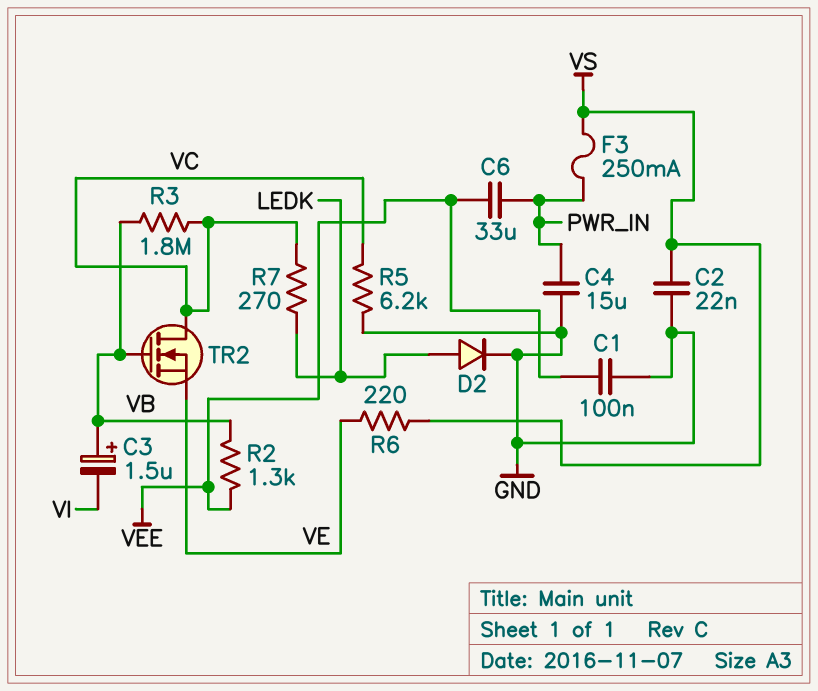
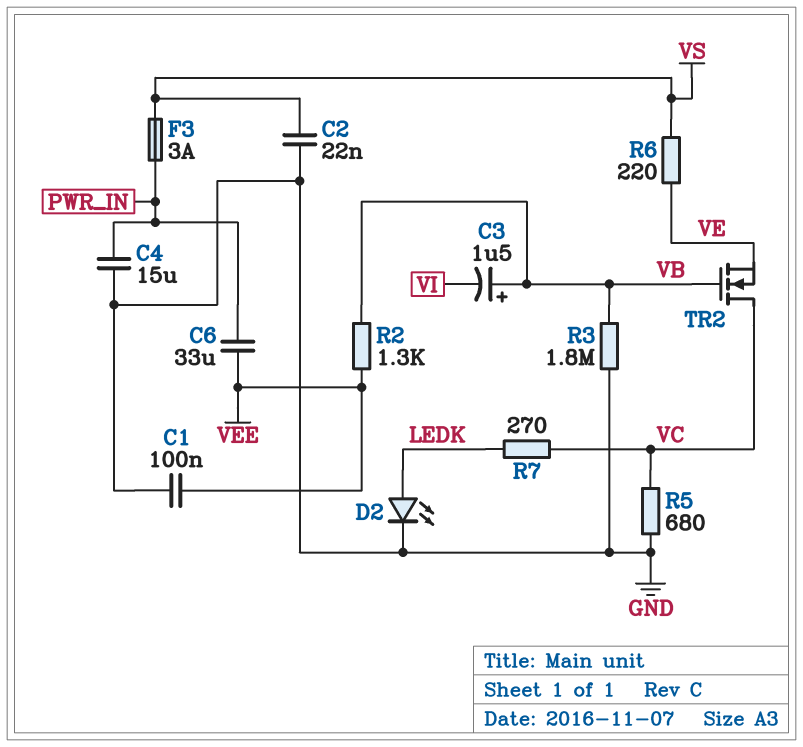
D2: diode (A LEDK, K GND) -> LED (A LEDK, K GND)
F3: 250mA (PWR_IN, VS) -> 3A (PWR_IN, VS)
R3: 1.8M (VB, VC) -> 1.8M (GND, VB)
R5: 6.2k (GND, VC) -> 680 (GND, VC)

